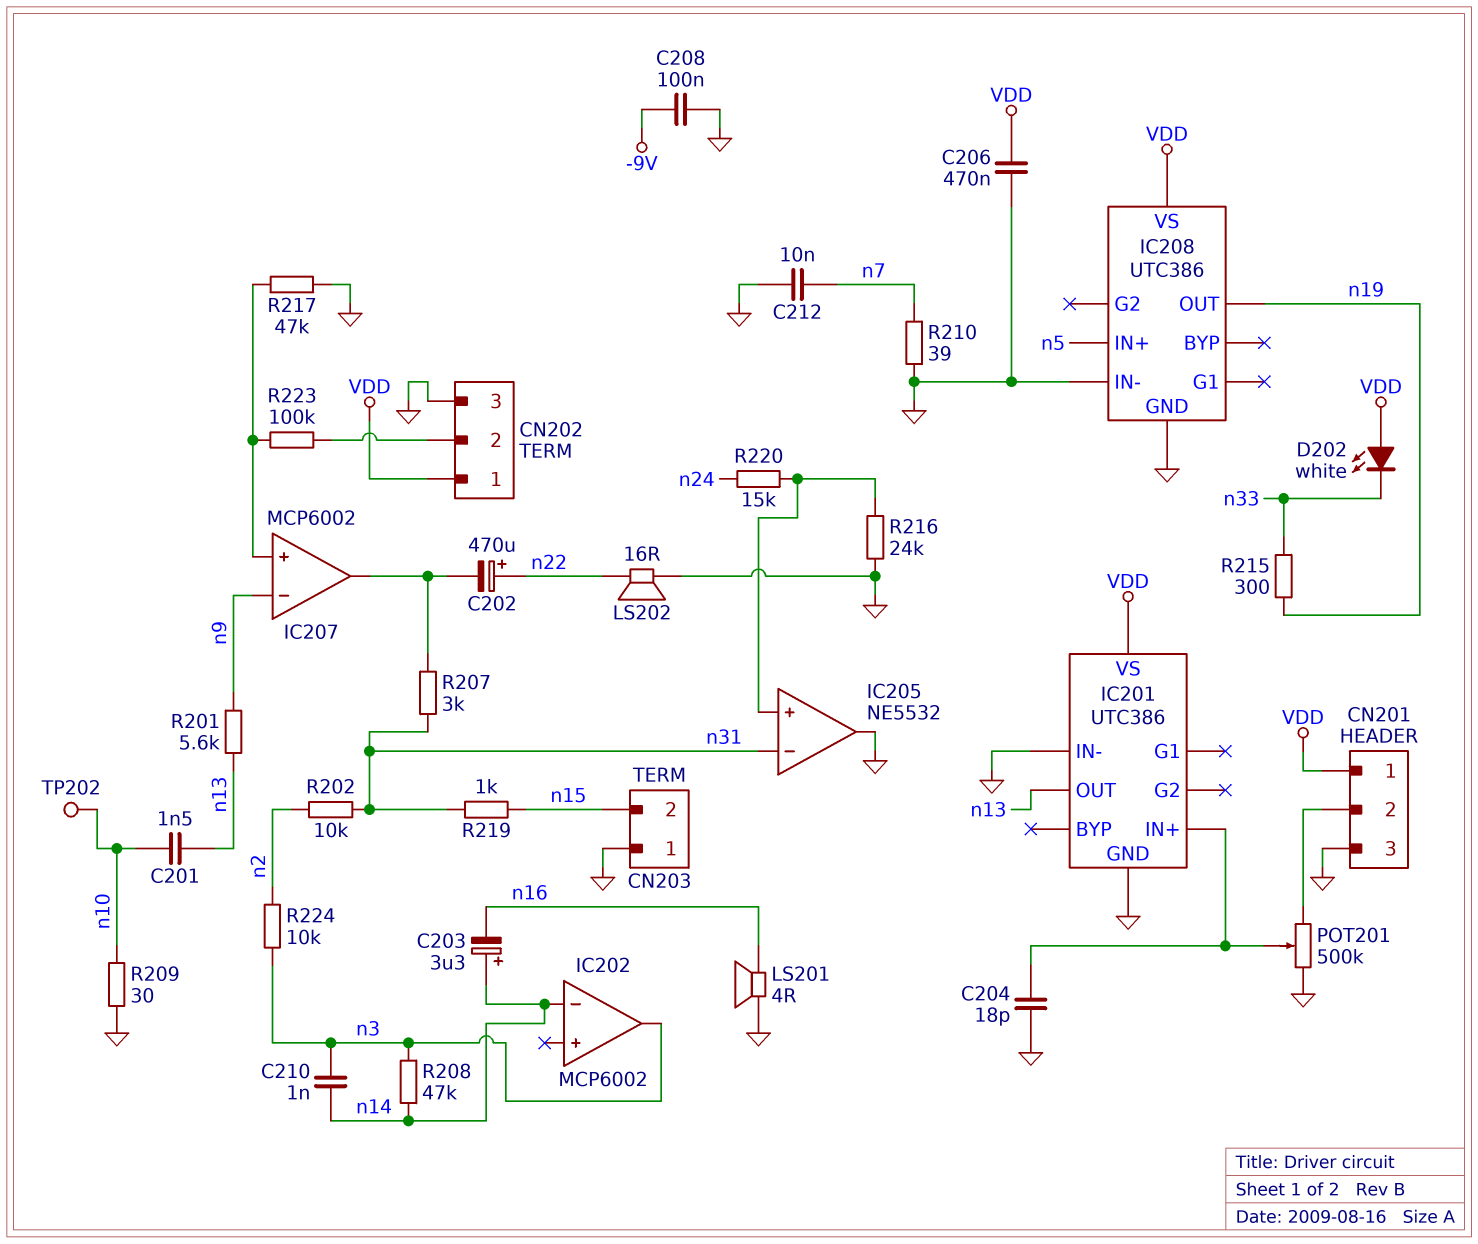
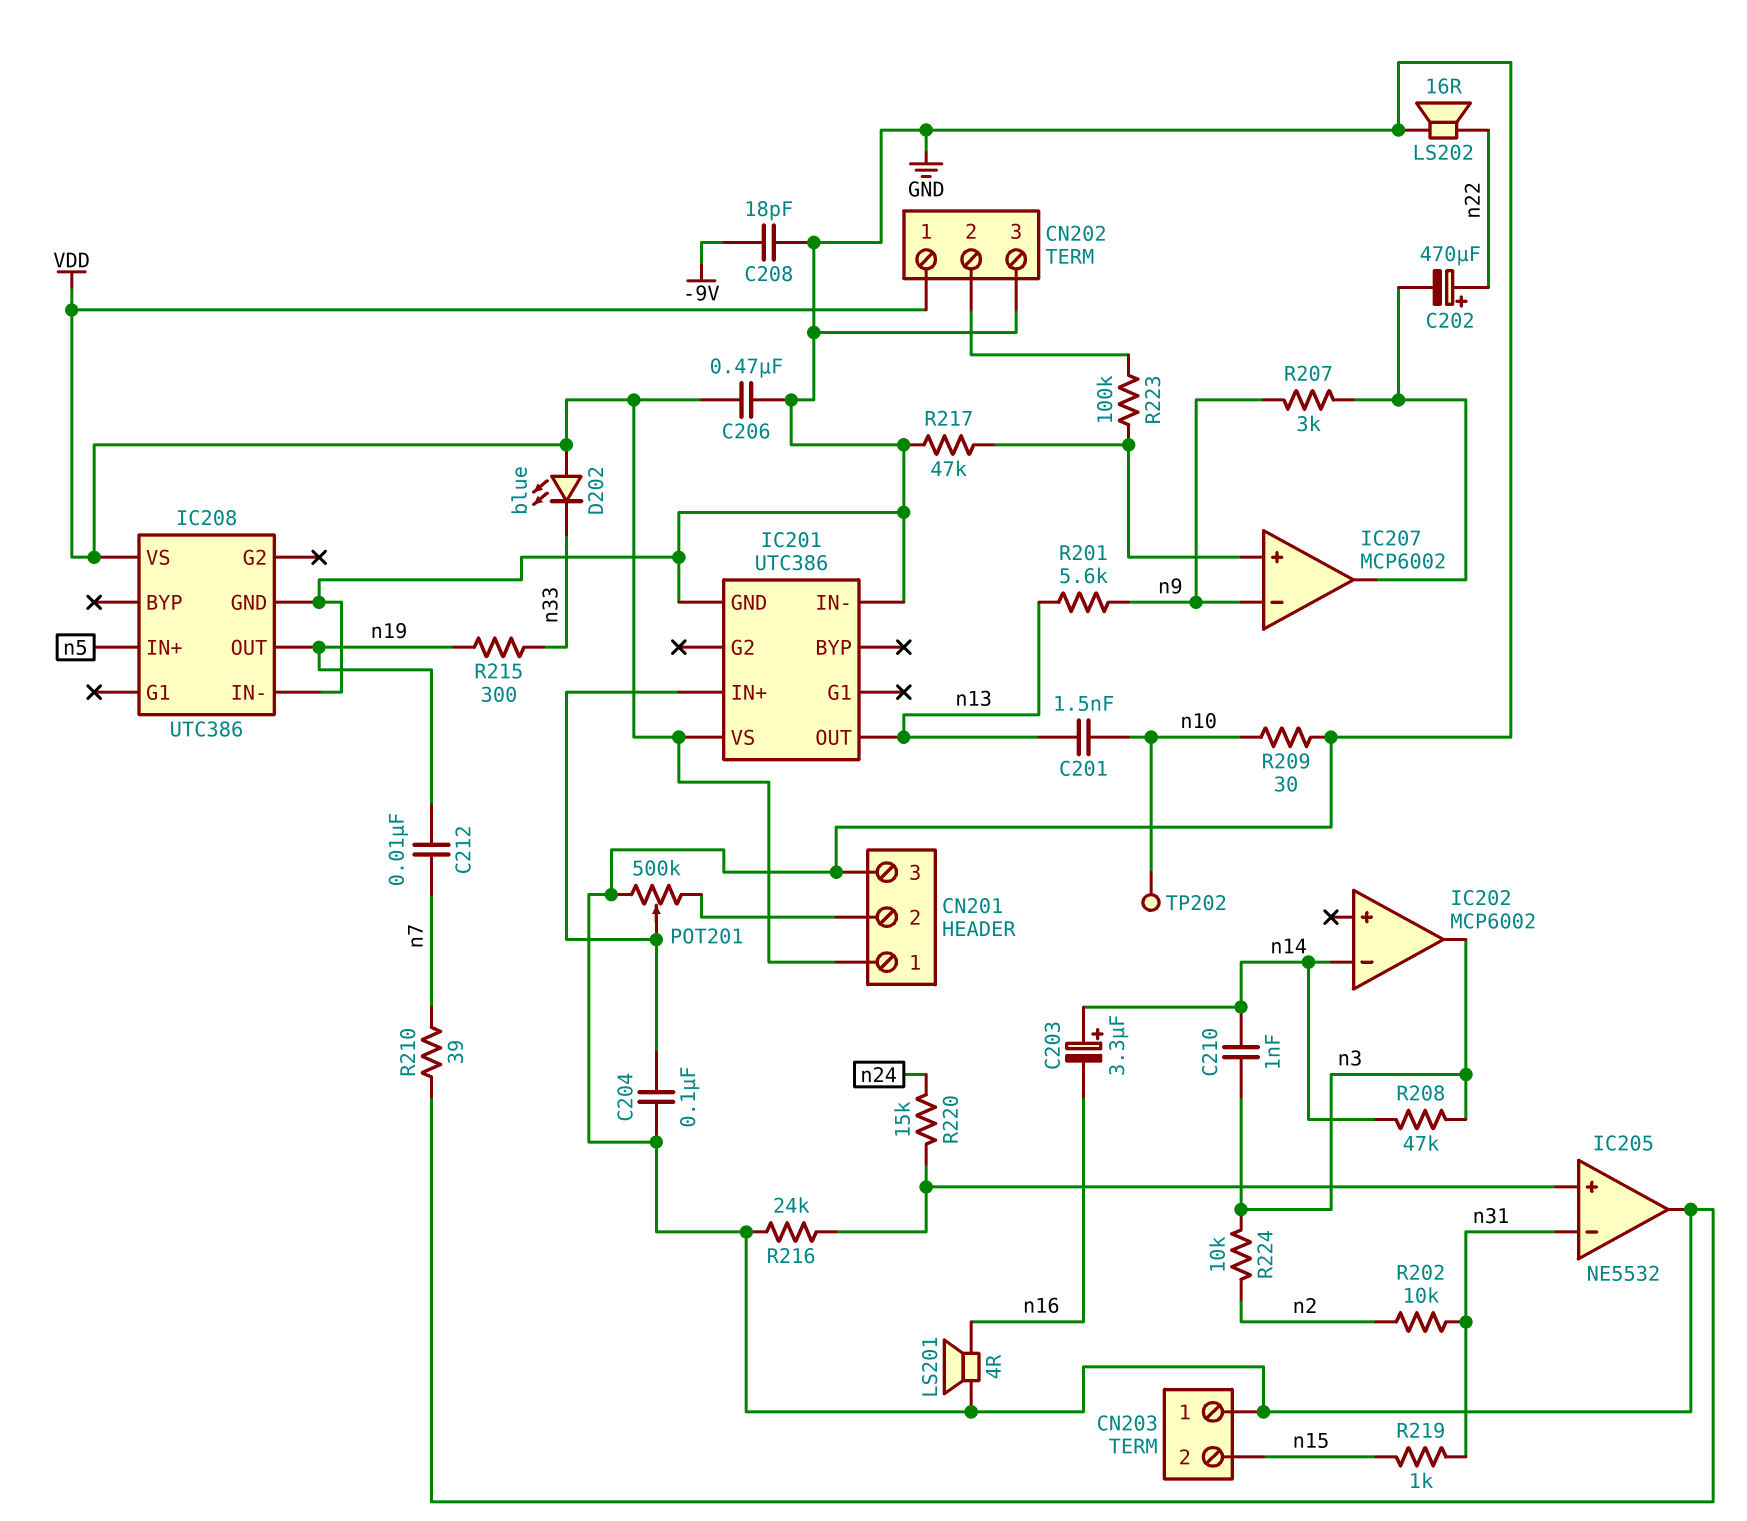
C204: 18pF (GND, IC201/IN+) -> 100nF (GND, IC201/IN+)
C208: 100nF (-9V, GND) -> 18pF (-9V, GND)
C212: 10nF (GND, n7) -> 10nF (n7, n19)
D202: LED white (A VDD, K n33) -> LED blue (A VDD, K n33)
R207: 3k (IC207/out, n31) -> 3k (IC207/out, n9)

